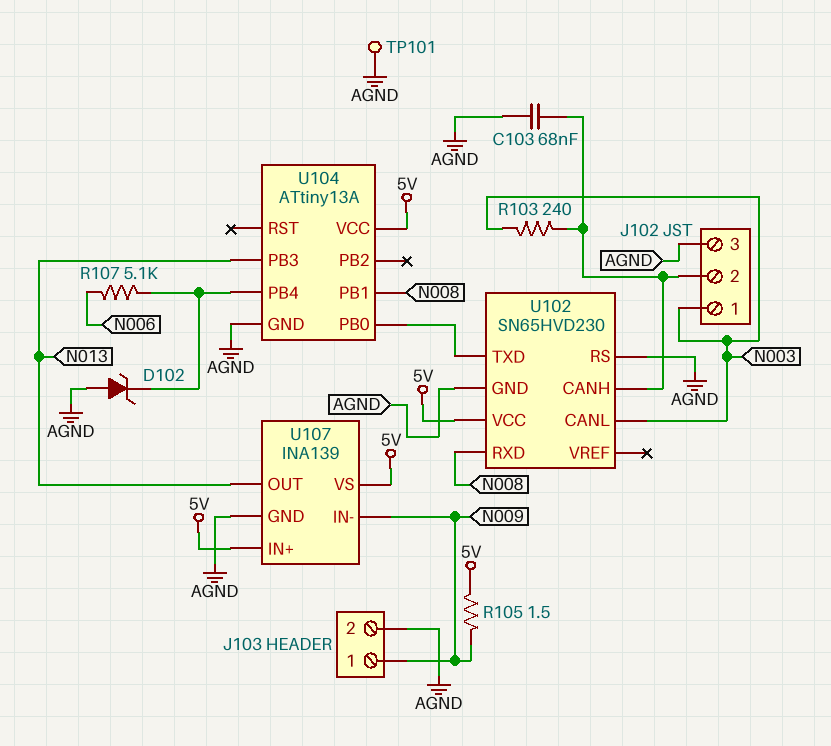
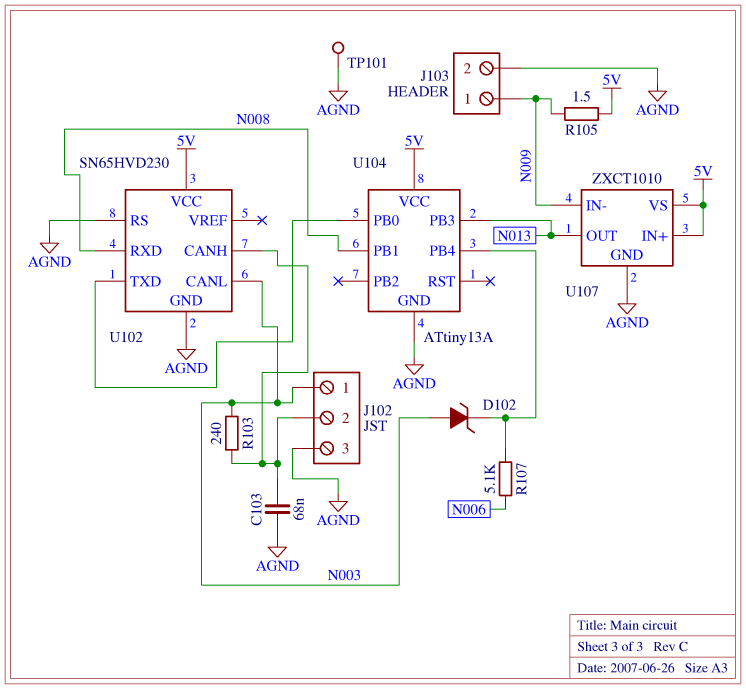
D102: zener (A AGND, K U104/PB4) -> zener (A N003, K U104/PB4)
U107: INA139 -> ZXCT1010

